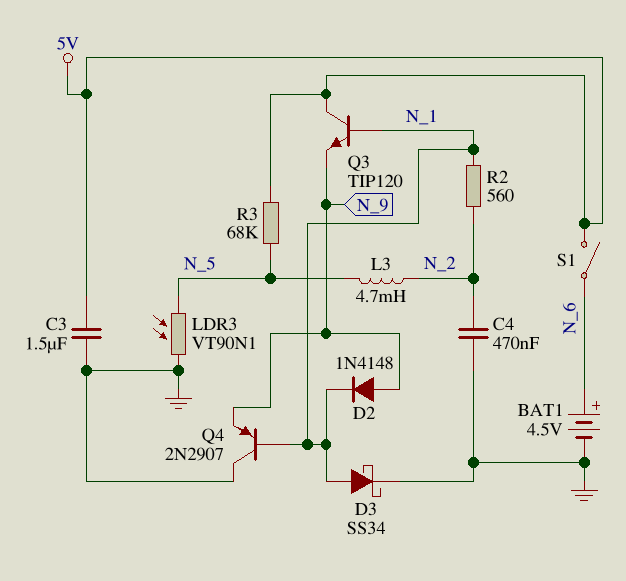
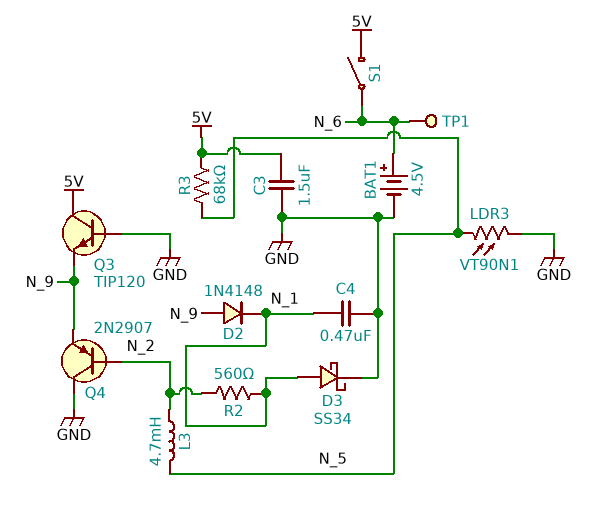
C4: 470nF (GND, N_2) -> 470nF (GND, N_1)
Q3: NPN TIP120 (B N_1, C 5V, E N_9) -> NPN TIP120 (B GND, C 5V, E N_9)
Q4: PNP 2N2907 (B N_1, C GND, E N_9) -> PNP 2N2907 (B N_2, C GND, E N_9)
TP1: none -> test point (N_6)

